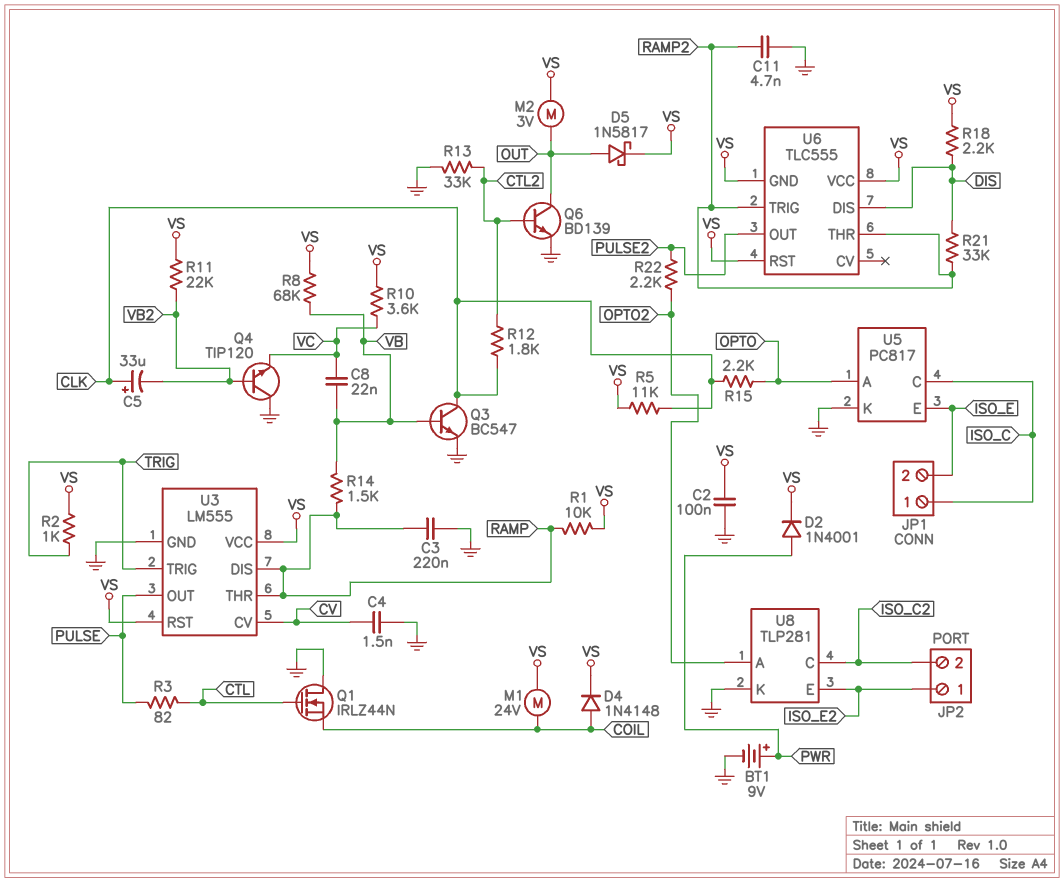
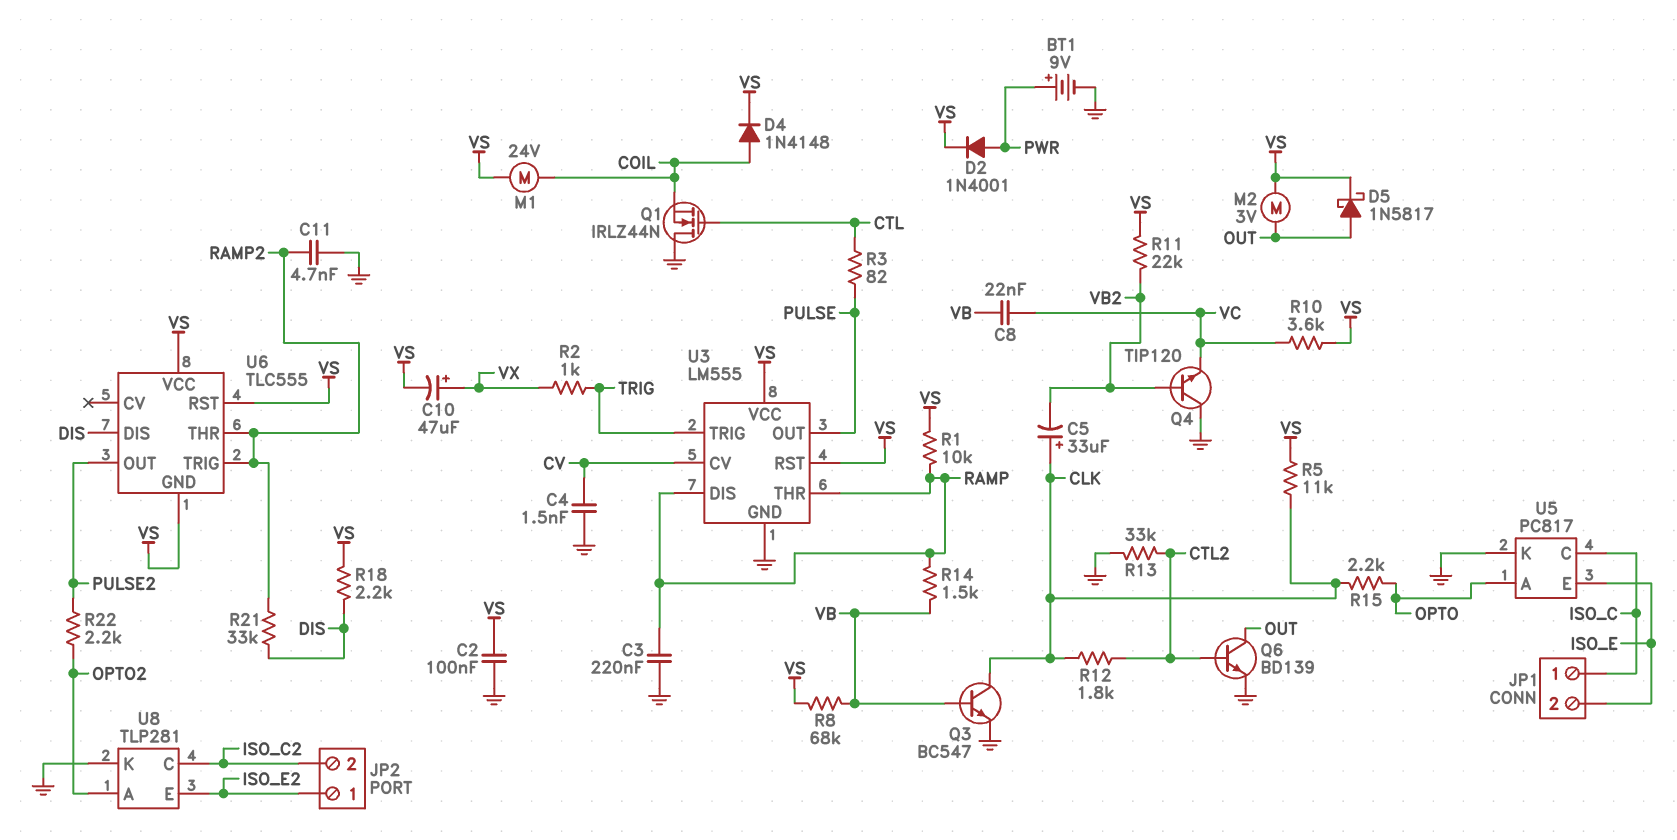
C10: none -> 47uF (plus VX, minus VS)
R2: 1k (TRIG, VS) -> 1k (TRIG, VX)

